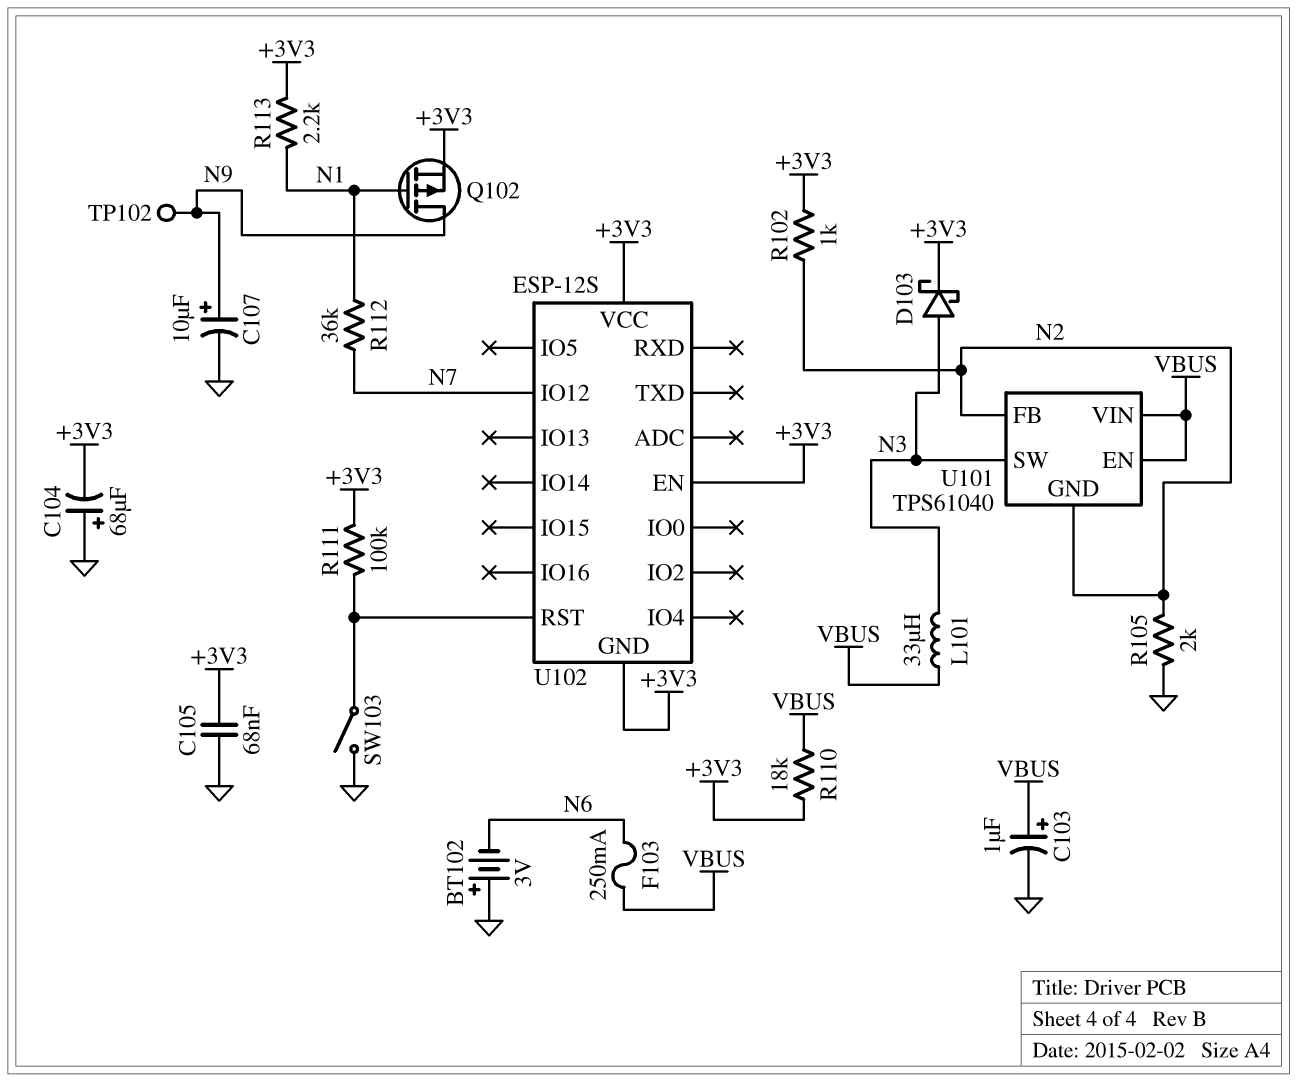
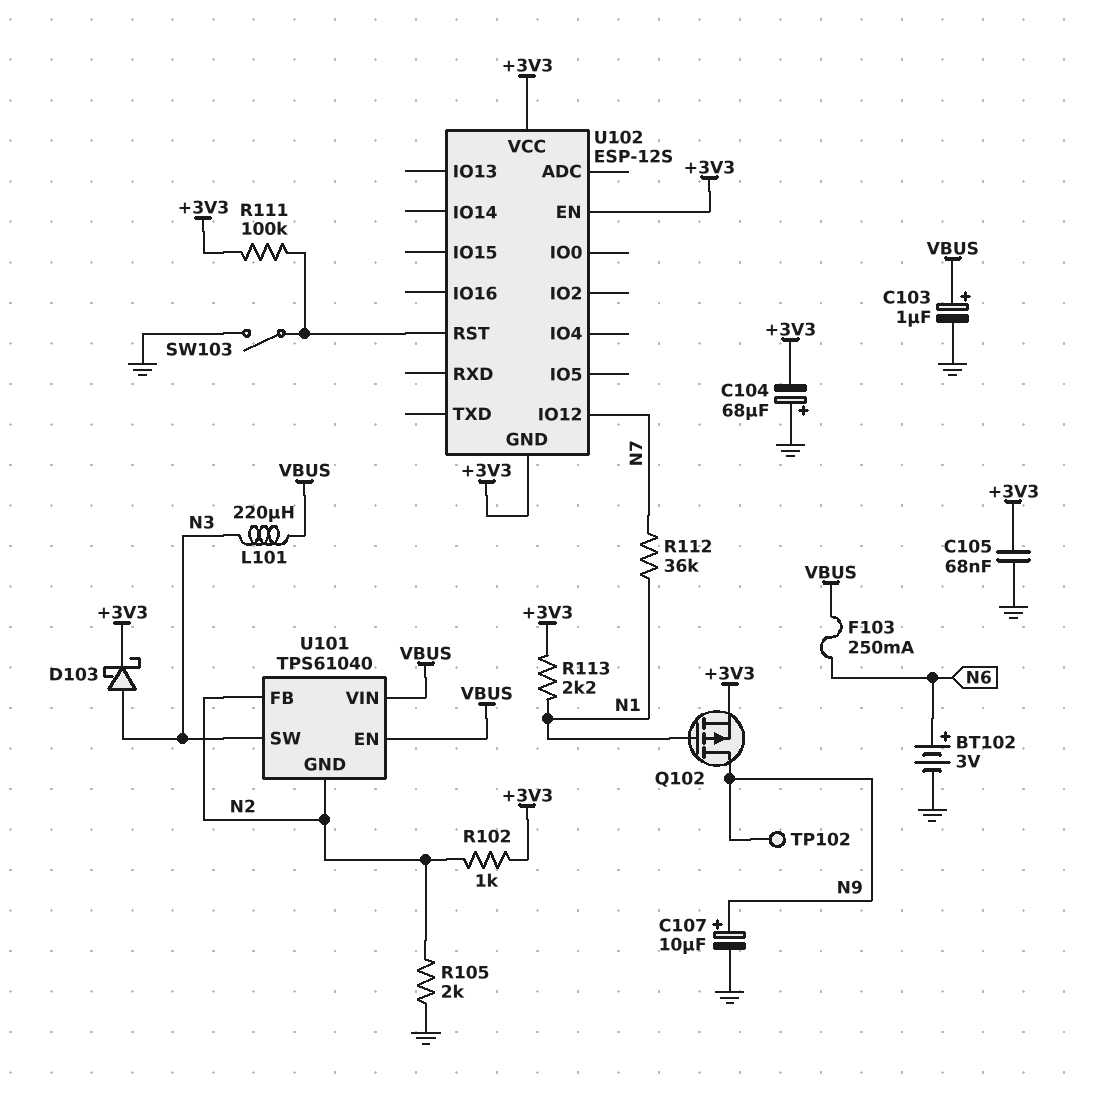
BT102: 3V (plus GND, minus N6) -> 3V (plus N6, minus GND)
L101: 33uH (N3, VBUS) -> 220uH (N3, VBUS)
R110: 18k (+3V3, VBUS) -> none

